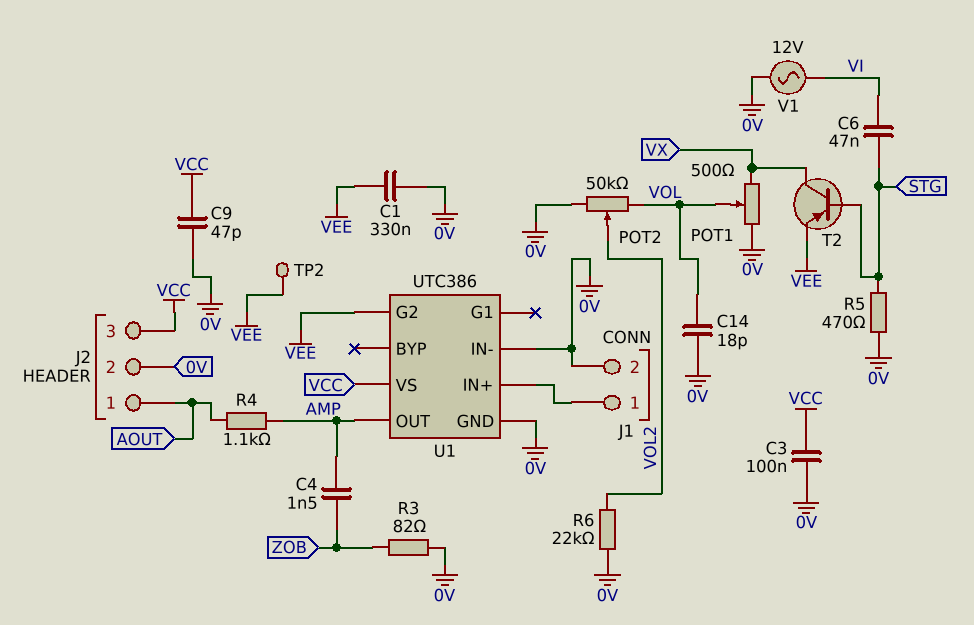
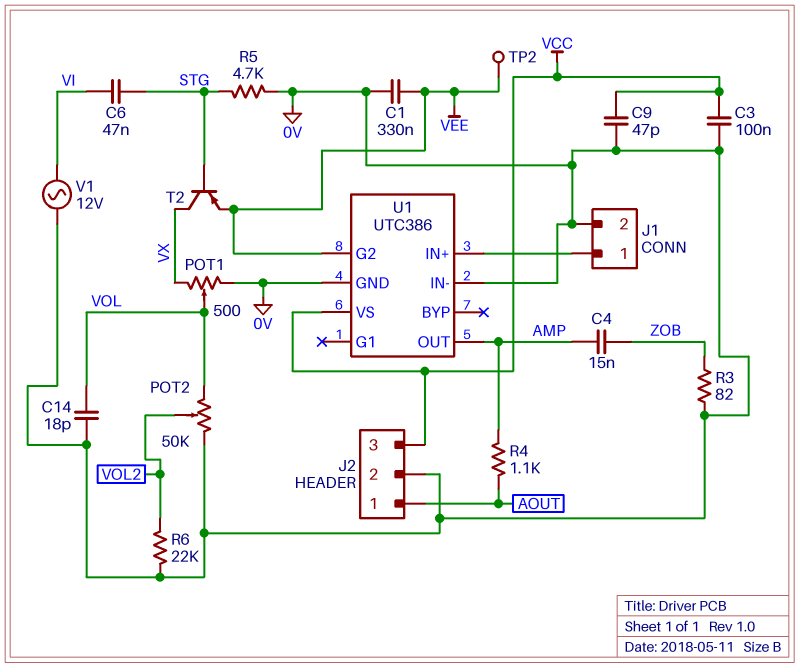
C4: 1.5nF (AMP, ZOB) -> 15nF (AMP, ZOB)
R5: 470 (0V, STG) -> 4.7k (0V, STG)

